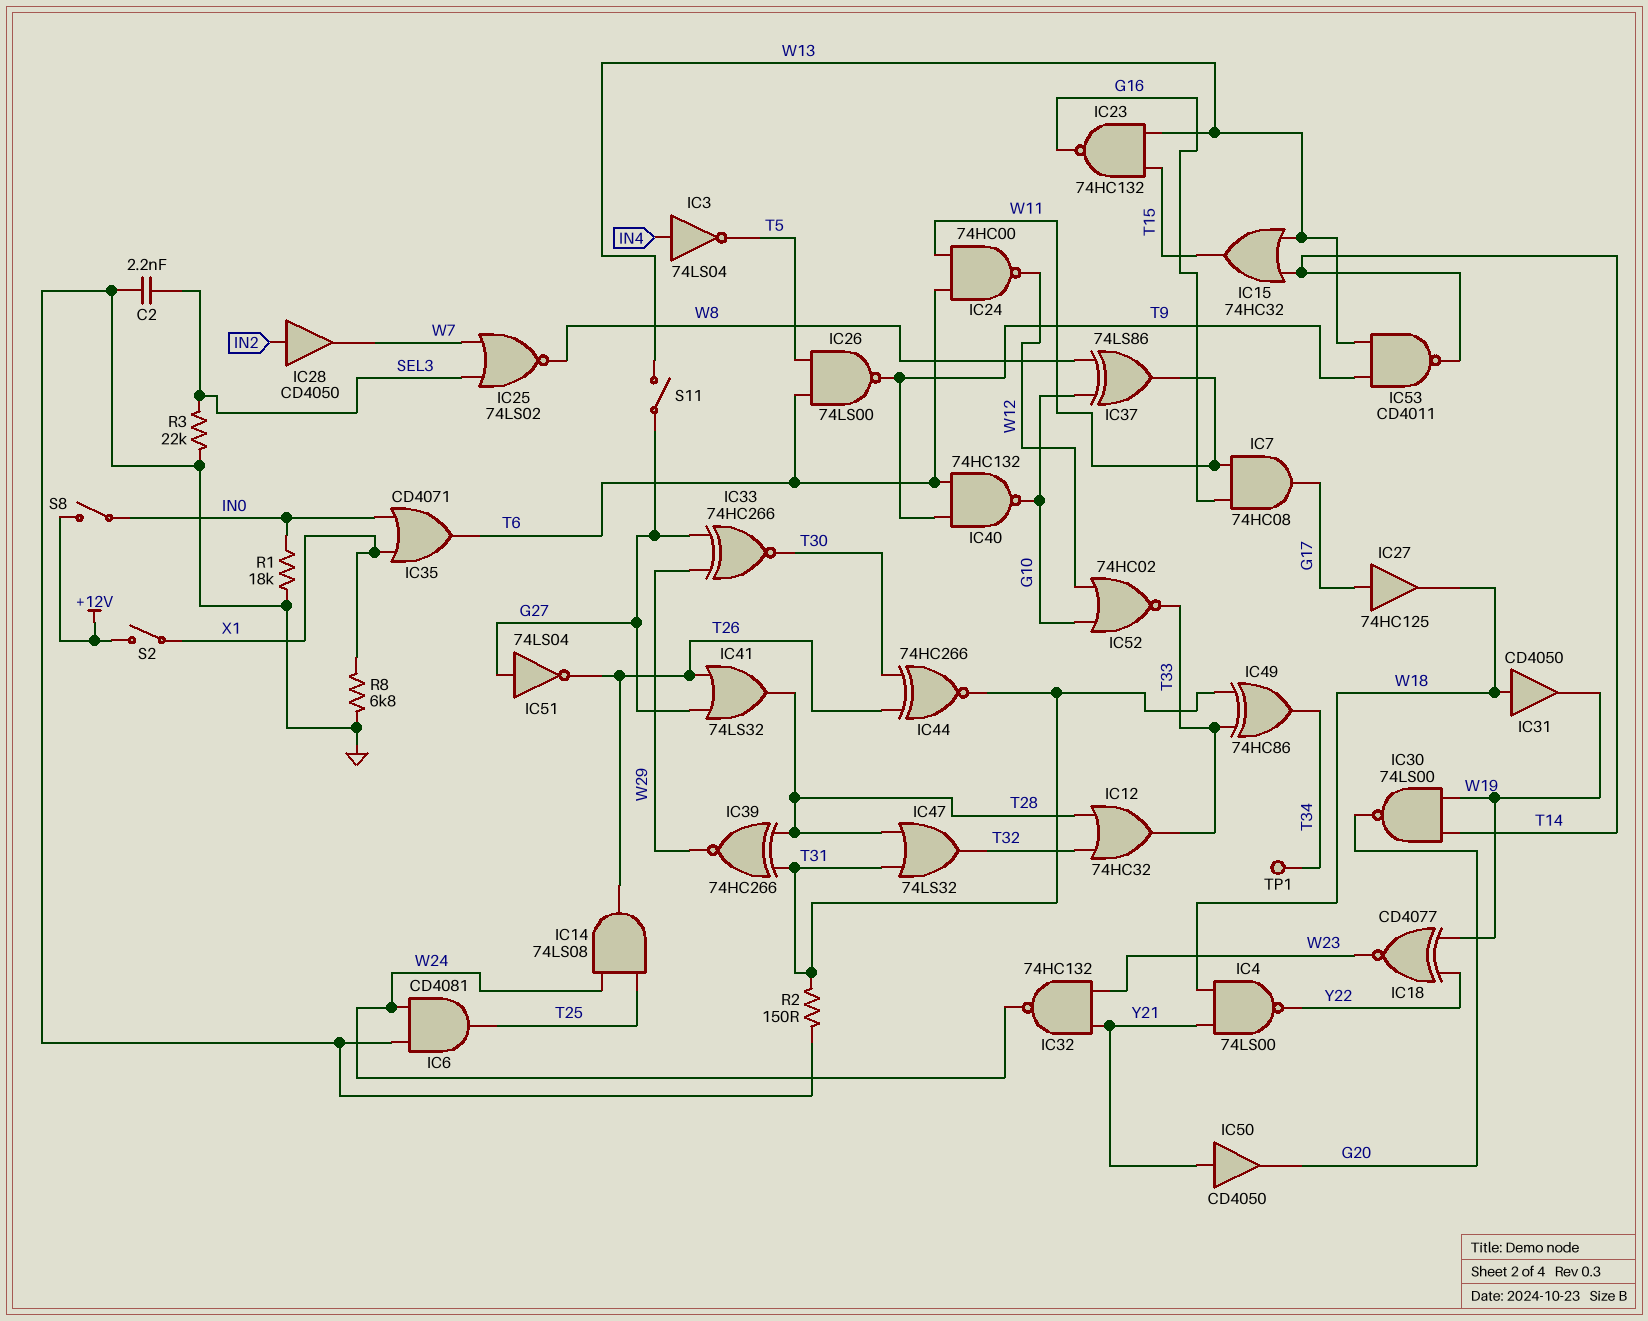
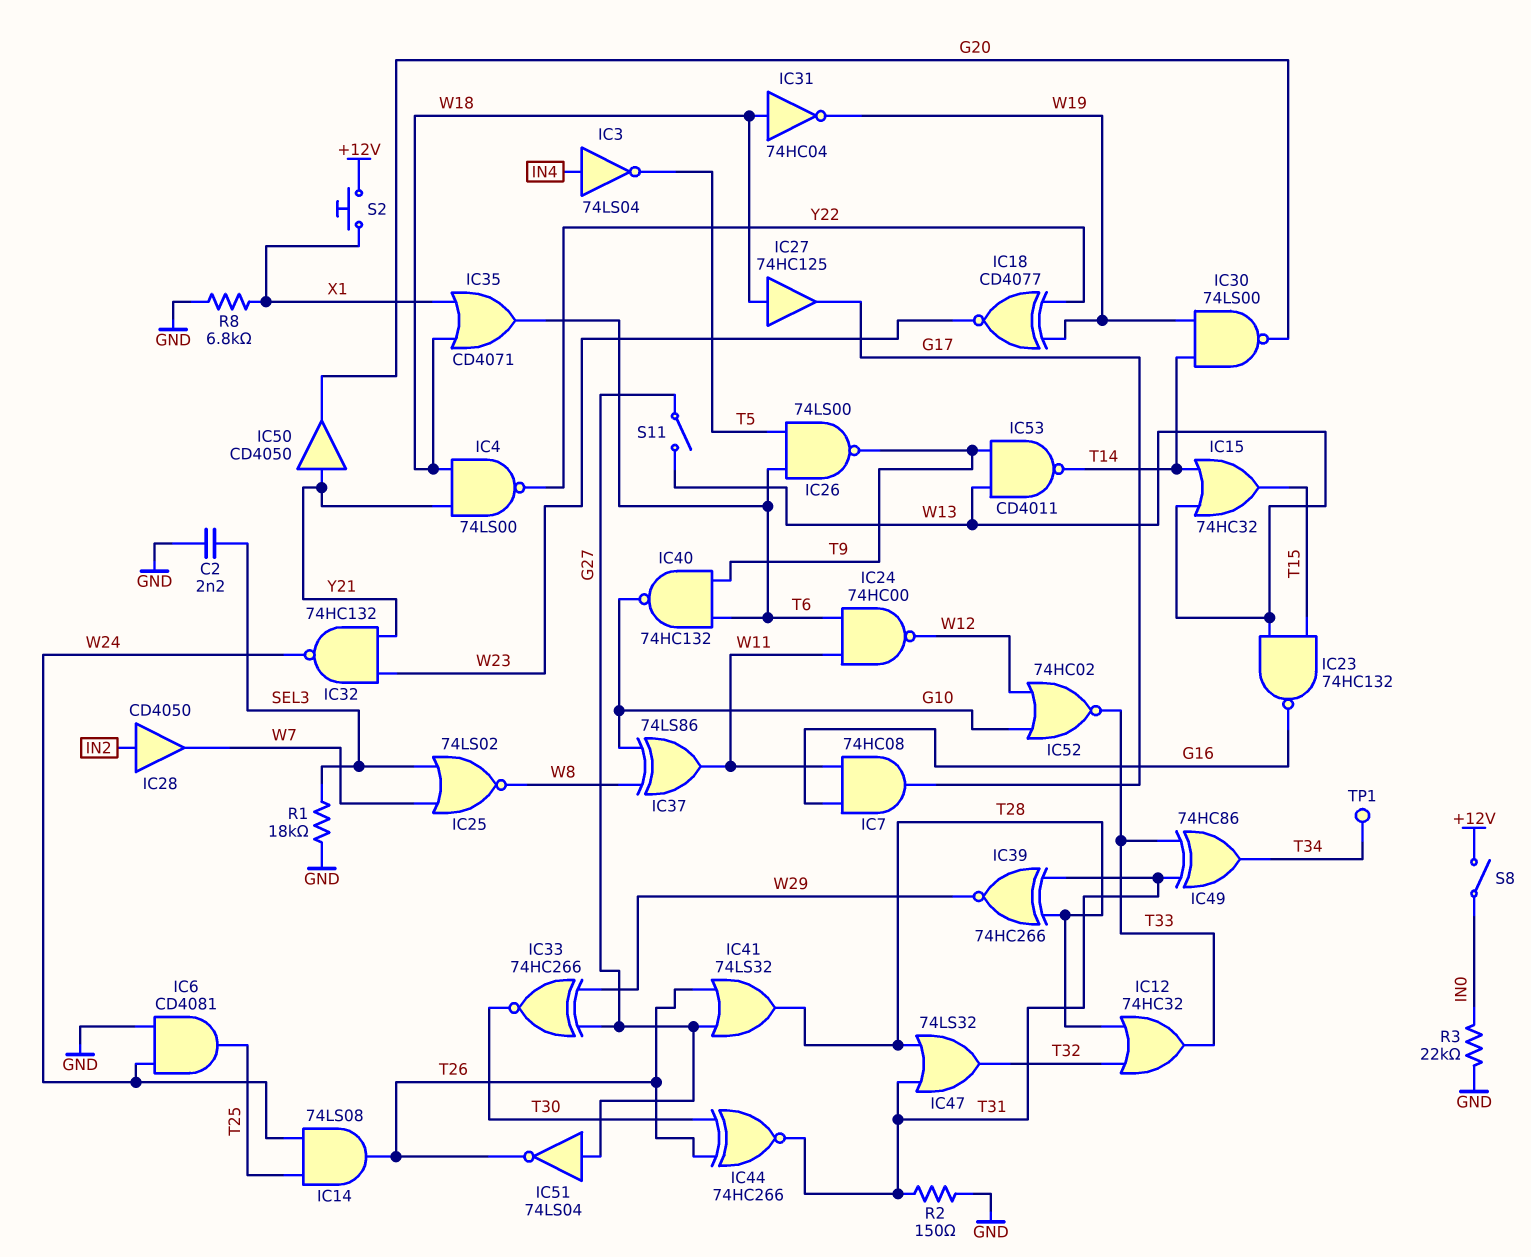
IC27: buffer 74HC125 (in G17, out W18) -> buffer 74HC125 (in W18, out G17)
IC31: buffer CD4050 (in W18, out W19) -> NOT 74HC04 (in W18, out W19)
IC35: OR CD4071 (in IN0, in X1, out T6) -> OR CD4071 (in W18, in X1, out T6)
R1: 18k (GND, IN0) -> 18k (GND, SEL3)
R3: 22k (GND, SEL3) -> 22k (GND, IN0)
S2: switch (+12V, X1) -> button (+12V, X1)

